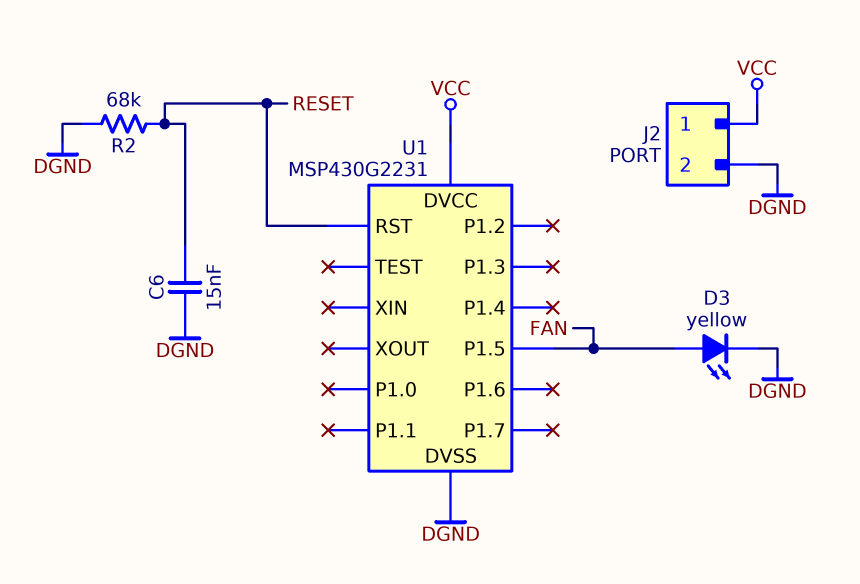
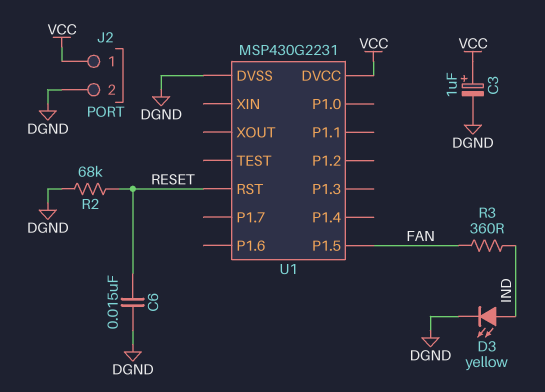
C3: none -> 1uF (plus VCC, minus DGND)
D3: LED yellow (A FAN, K DGND) -> LED yellow (A IND, K DGND)
R3: none -> 360 (FAN, IND)

